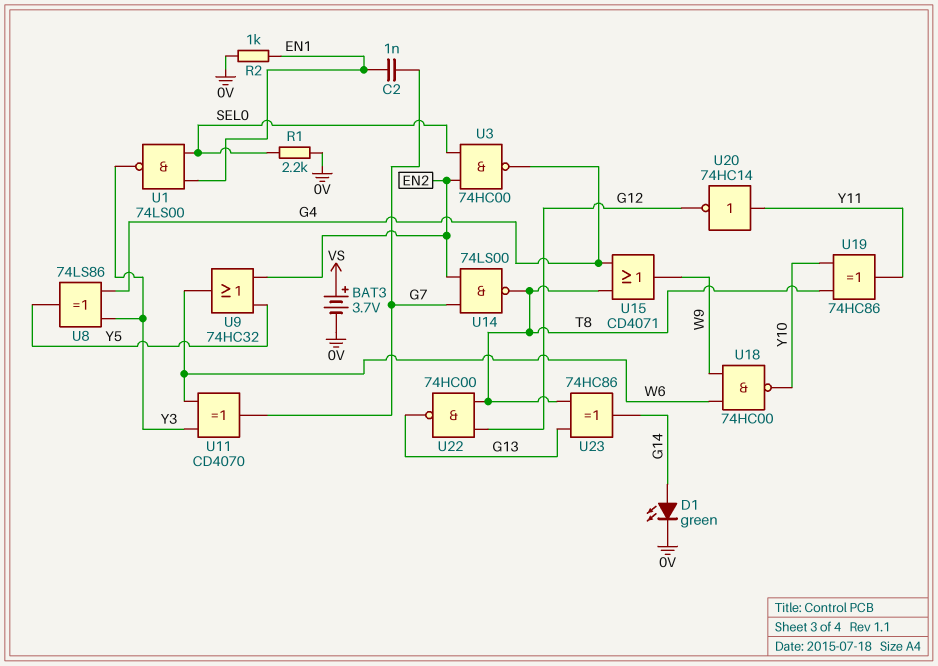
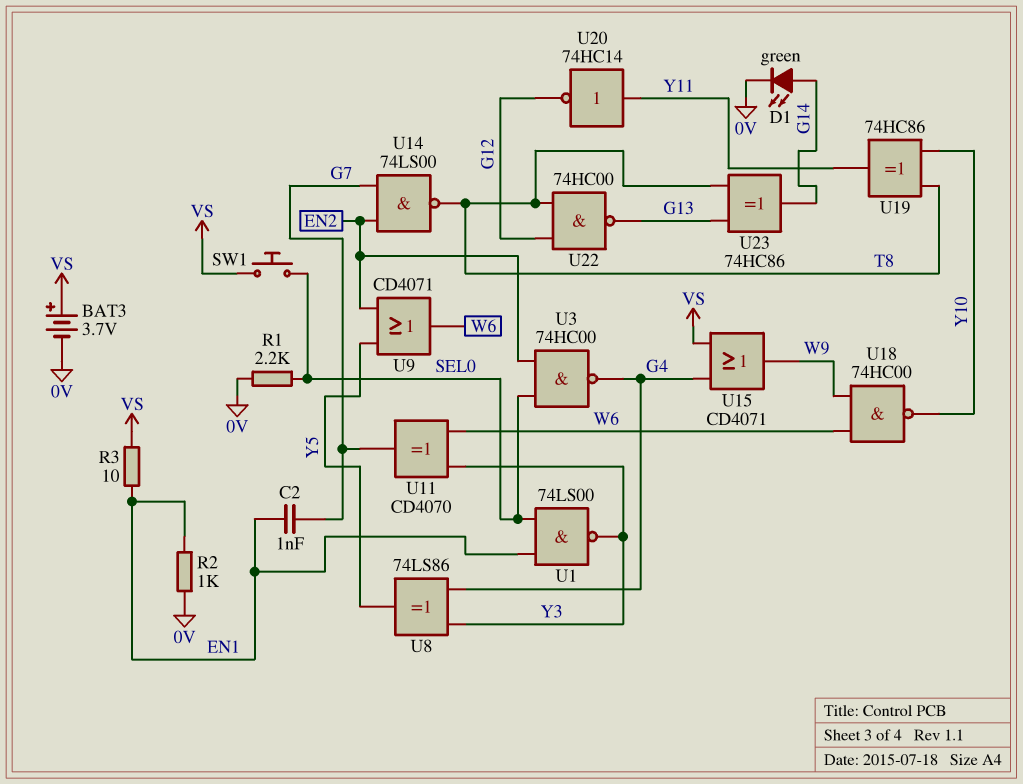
R3: none -> 10 (EN1, VS)
SW1: none -> button (SEL0, VS)
U9: OR 74HC32 (in EN2, in Y5, out W6) -> OR CD4071 (in EN2, in Y5, out W6)
U15: OR CD4071 (in G4, in T8, out W9) -> OR CD4071 (in G4, in VS, out W9)

